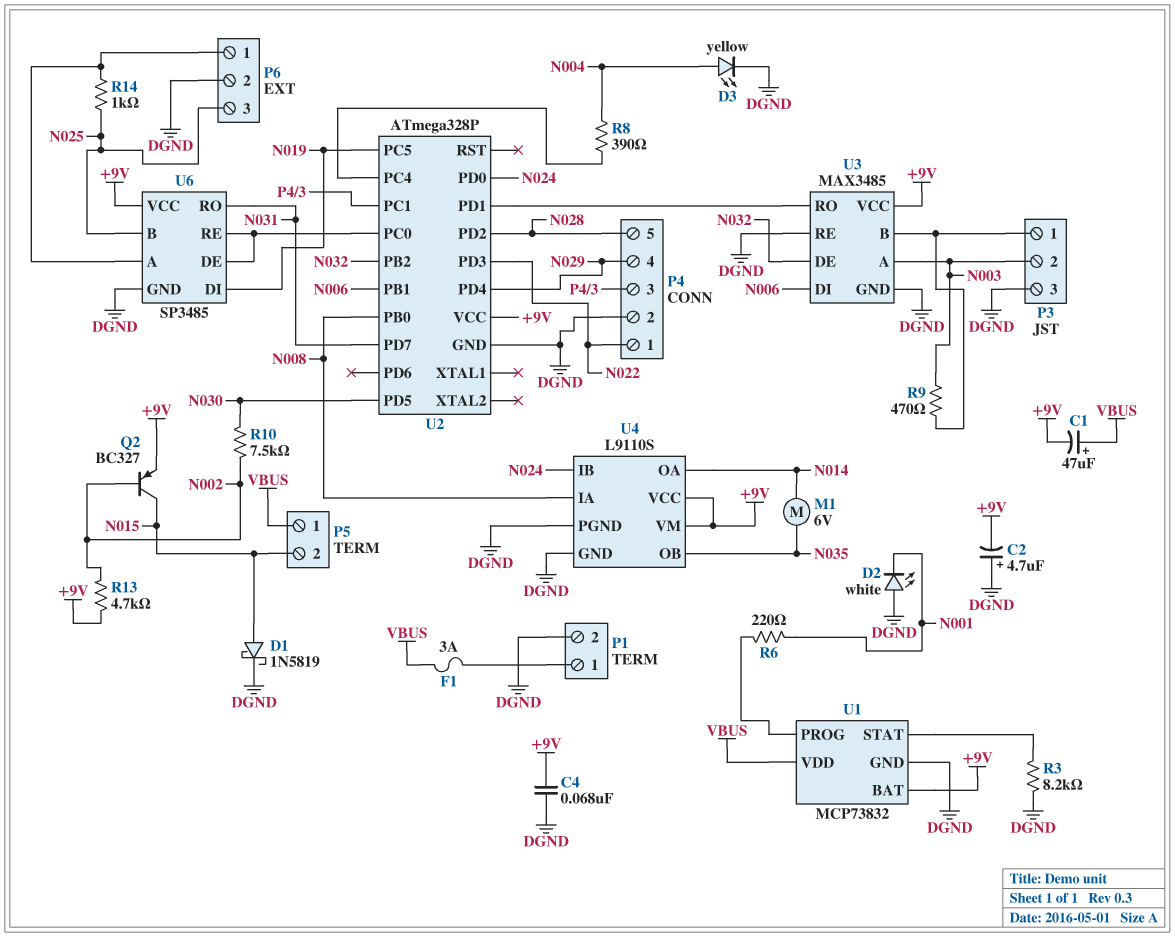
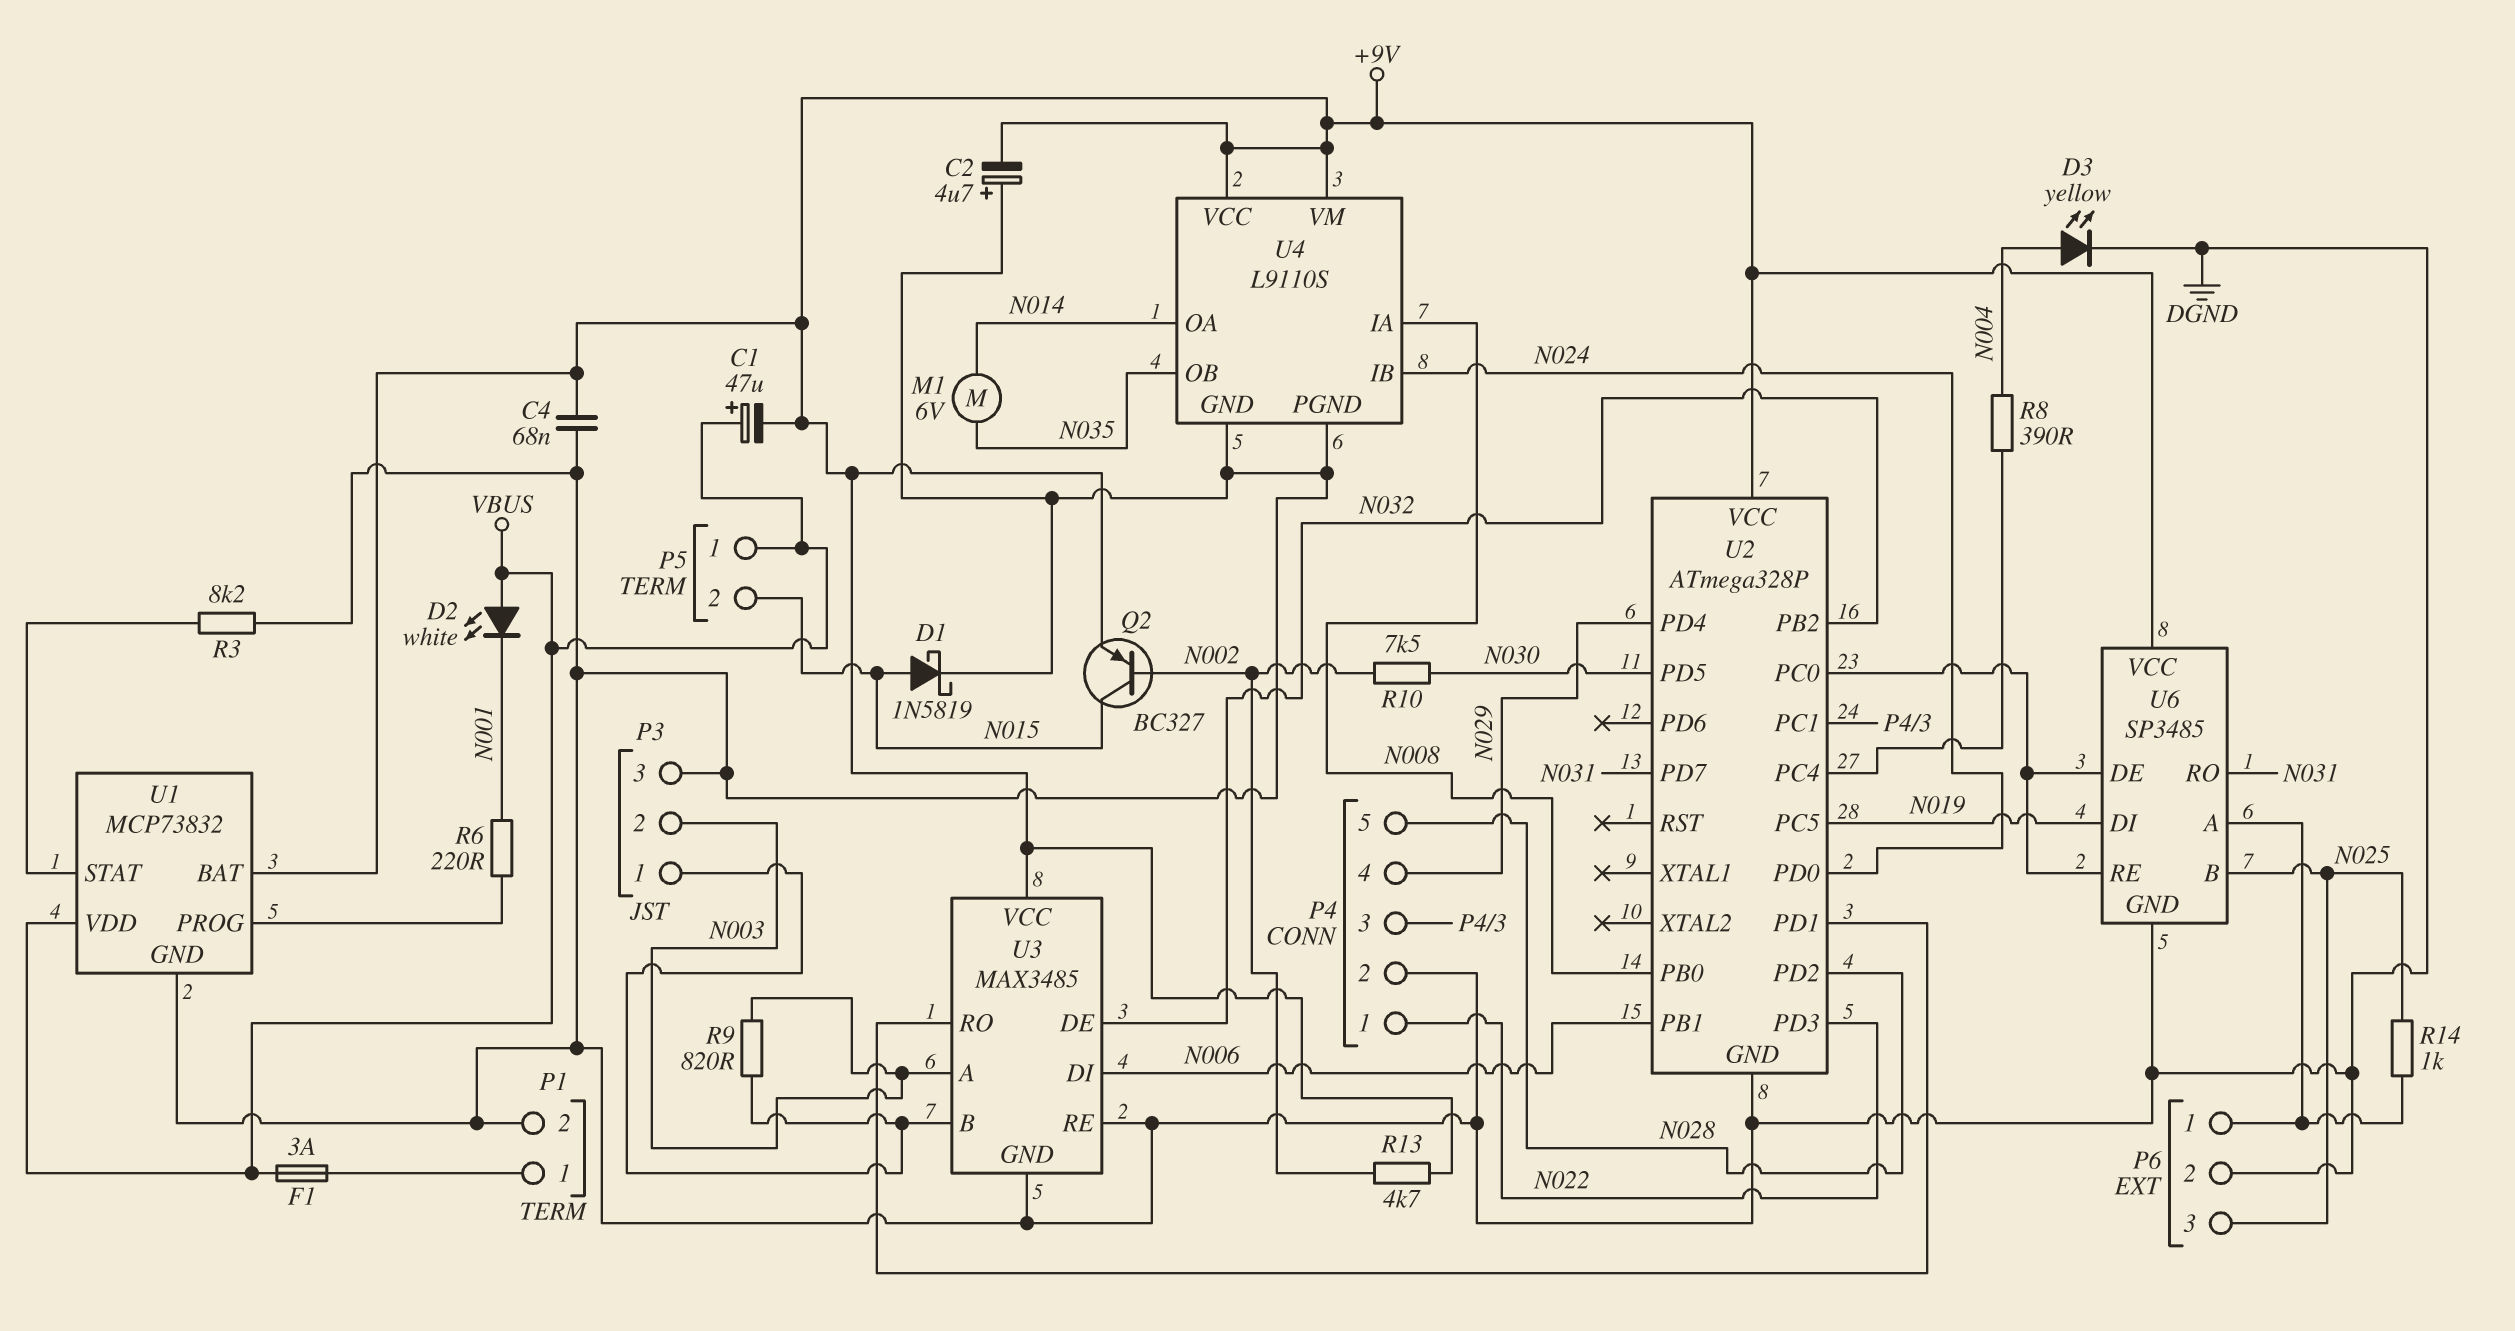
D2: LED white (A DGND, K N001) -> LED white (A VBUS, K N001)
R9: 470 (N003, P3/1) -> 820 (N003, P3/1)

